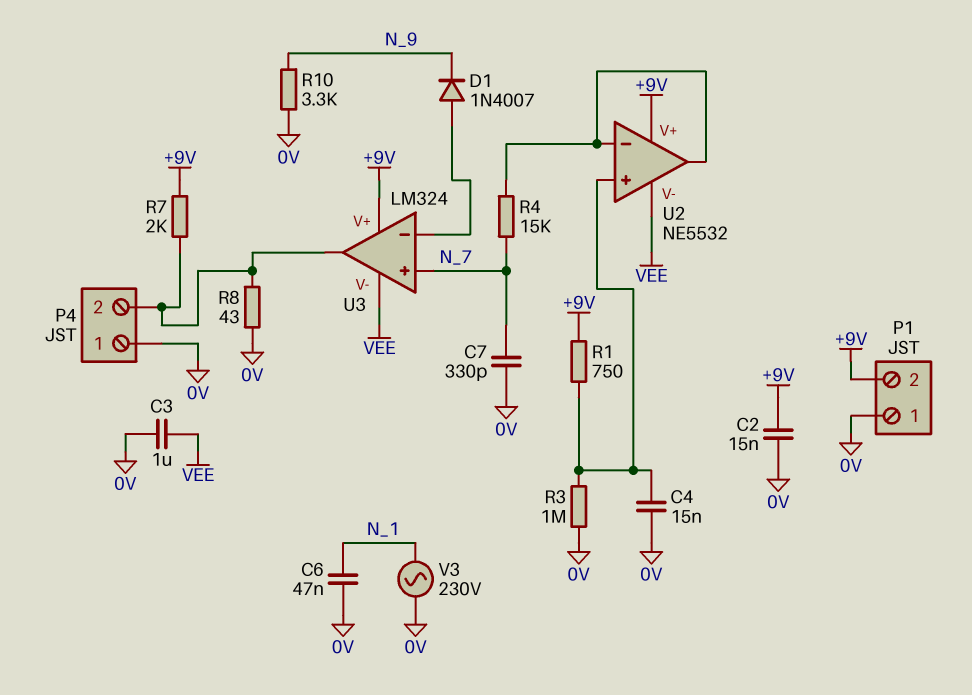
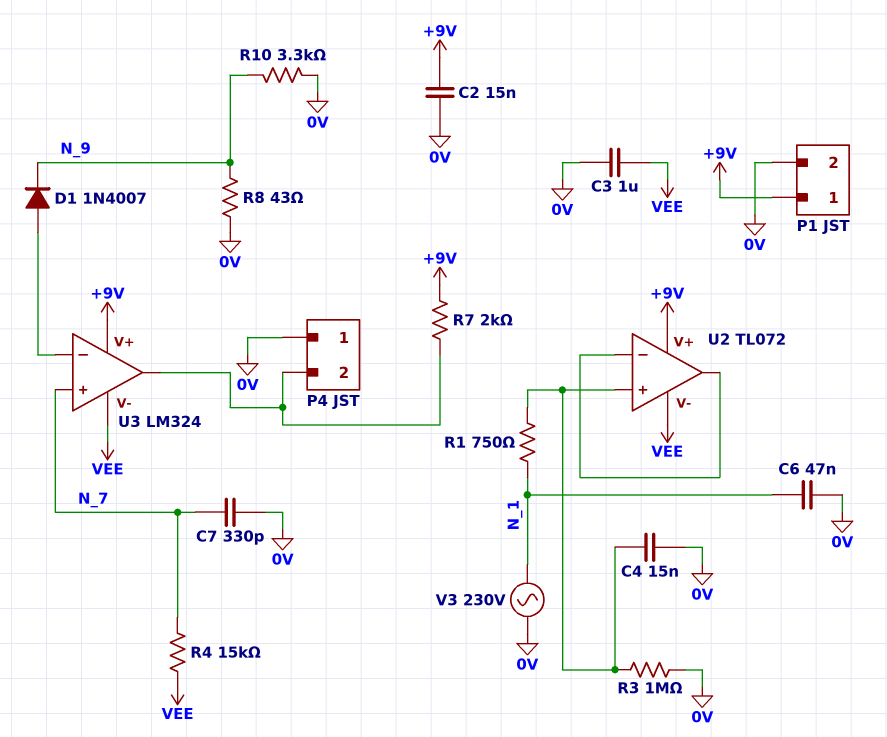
P1 pin 1: 0V -> +9V
P1 pin 2: +9V -> 0V
R1: 750 (+9V, U2/in+) -> 750 (N_1, U2/in+)
R4: 15k (N_7, U2/in-) -> 15k (N_7, VEE)
R8: 43 (0V, P4/2) -> 43 (0V, N_9)
U2: NE5532 -> TL072

